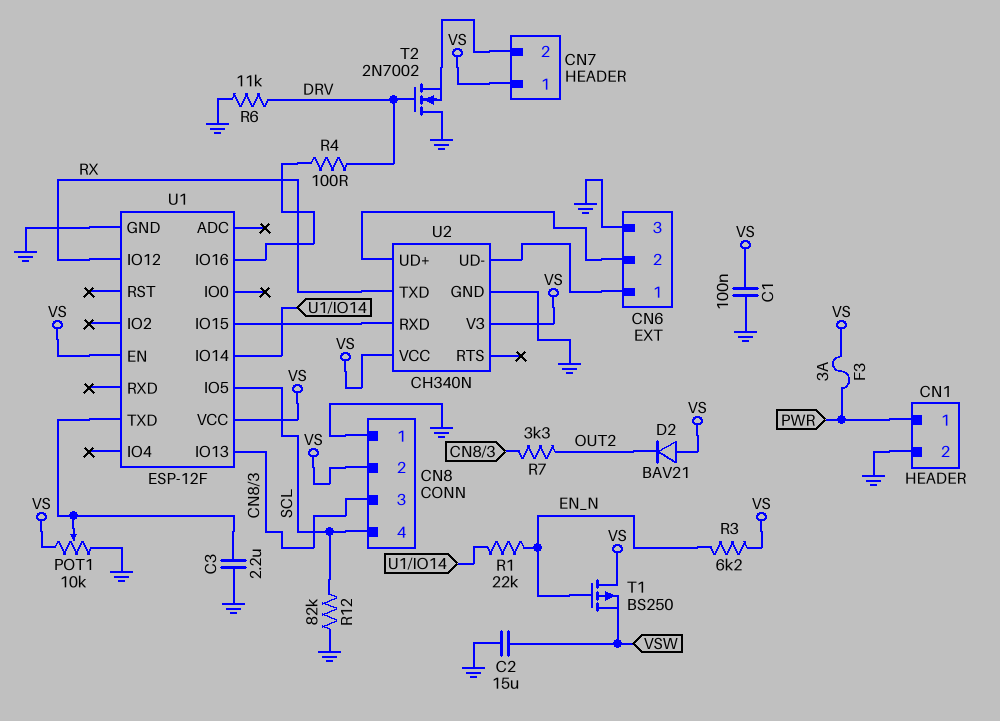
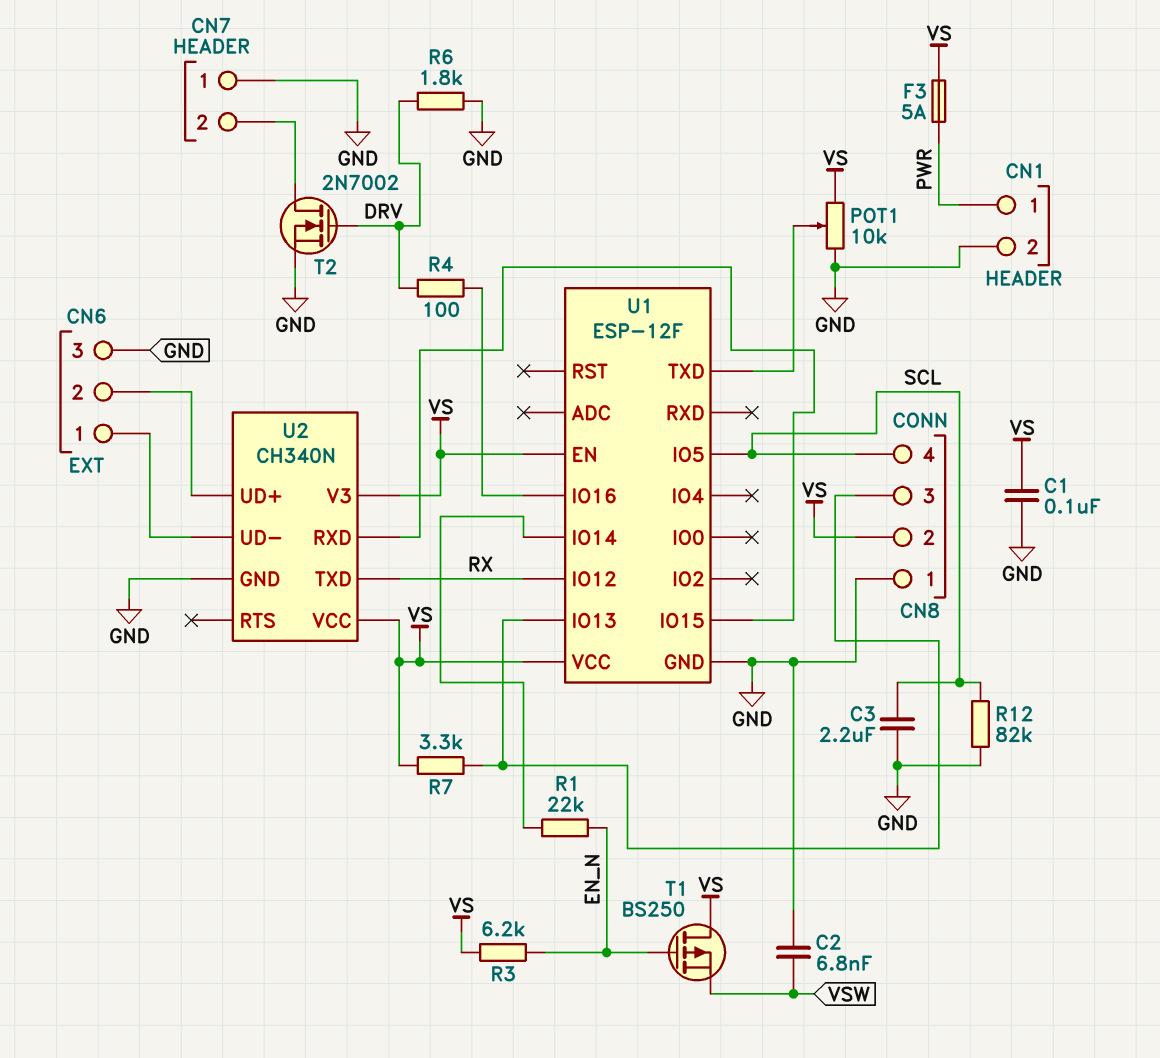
C2: 15uF (GND, VSW) -> 6.8nF (GND, VSW)
C3: 2.2uF (GND, U1/TXD) -> 2.2uF (GND, SCL)
CN7 pin 1: VS -> GND
D2: diode BAV21 (A VS, K OUT2) -> none
F3: 3A (PWR, VS) -> 5A (PWR, VS)
R6: 11k (DRV, GND) -> 1.8k (DRV, GND)
R7: 3.3k (CN8/3, OUT2) -> 3.3k (CN8/3, VS)
T2: NMOS 2N7002 (G DRV, D GND, S CN7/2) -> NMOS 2N7002 (G DRV, D CN7/2, S GND)

